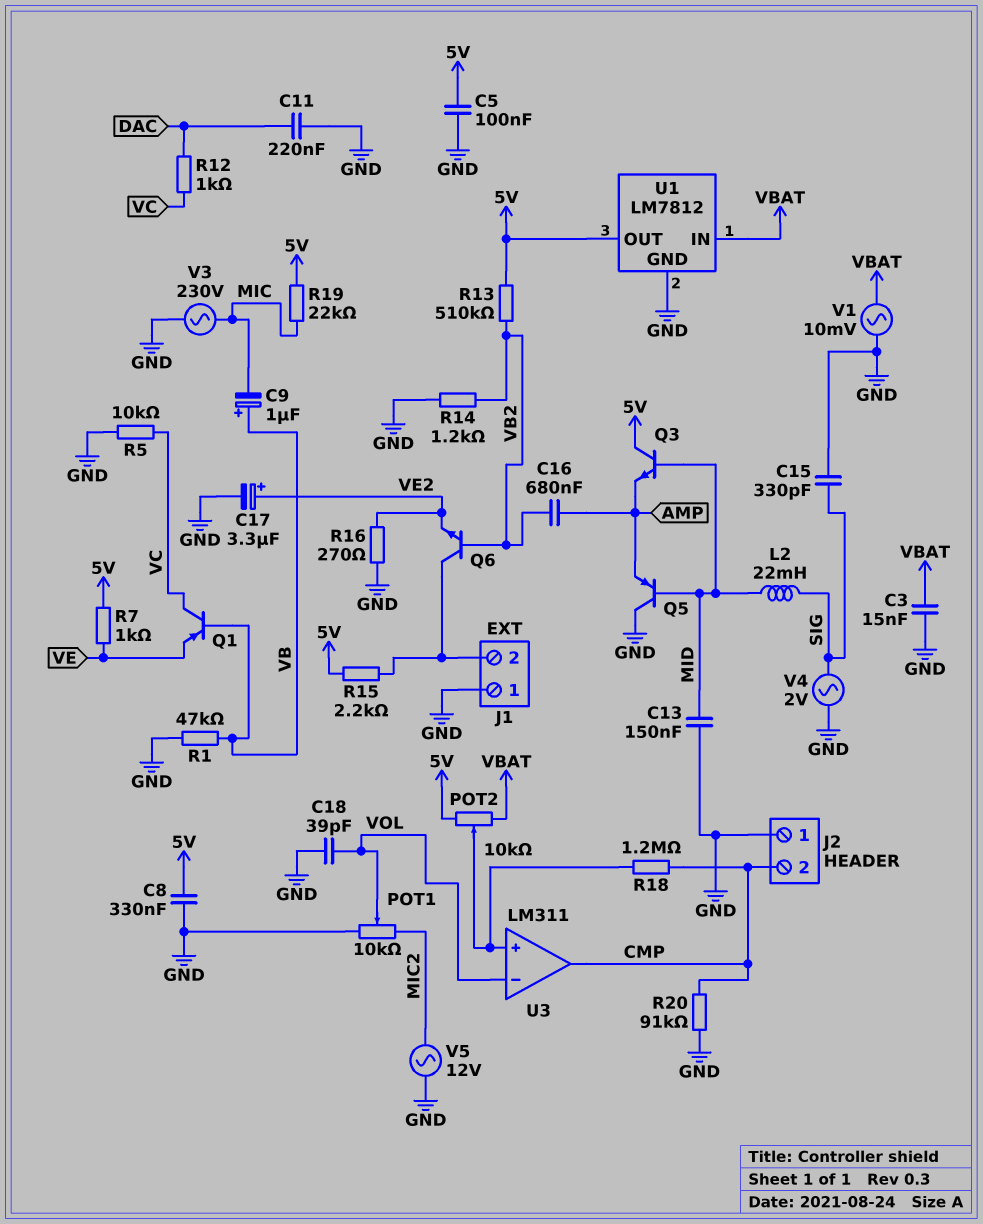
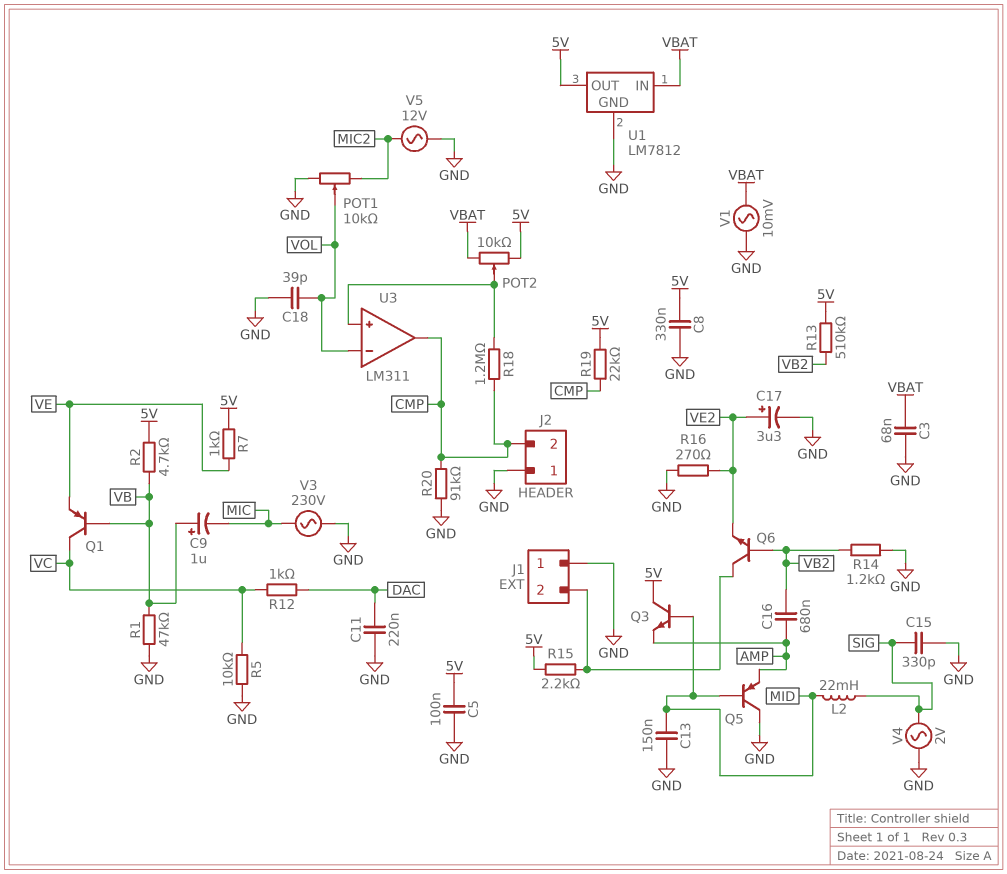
C3: 15nF (GND, VBAT) -> 68nF (GND, VBAT)
R2: none -> 4.7k (5V, VB)
R19: 22k (5V, MIC) -> 22k (5V, CMP)

